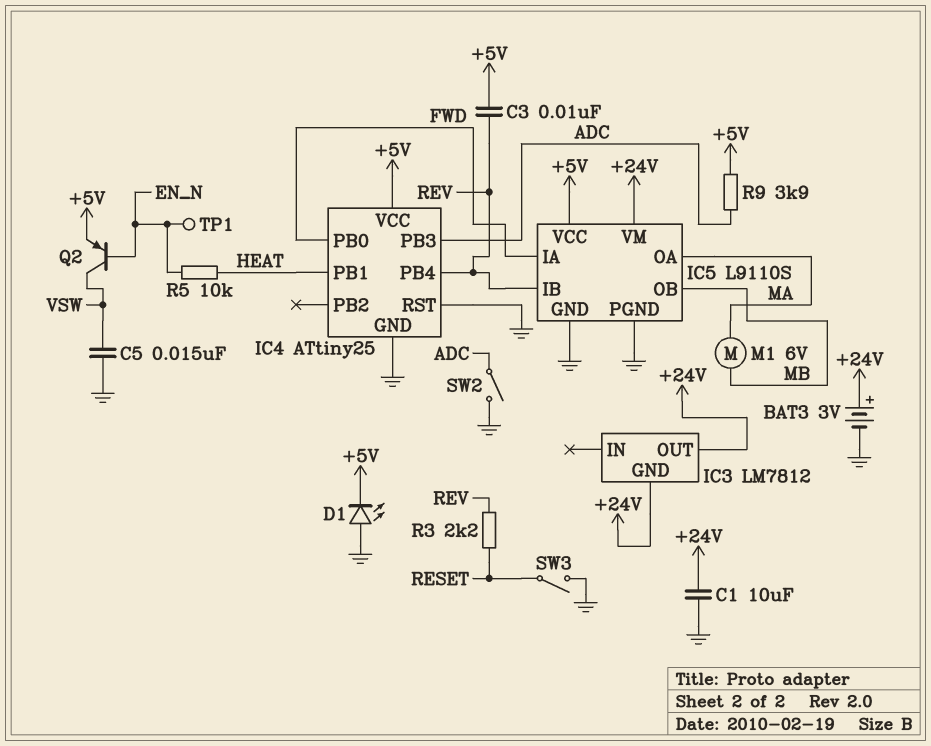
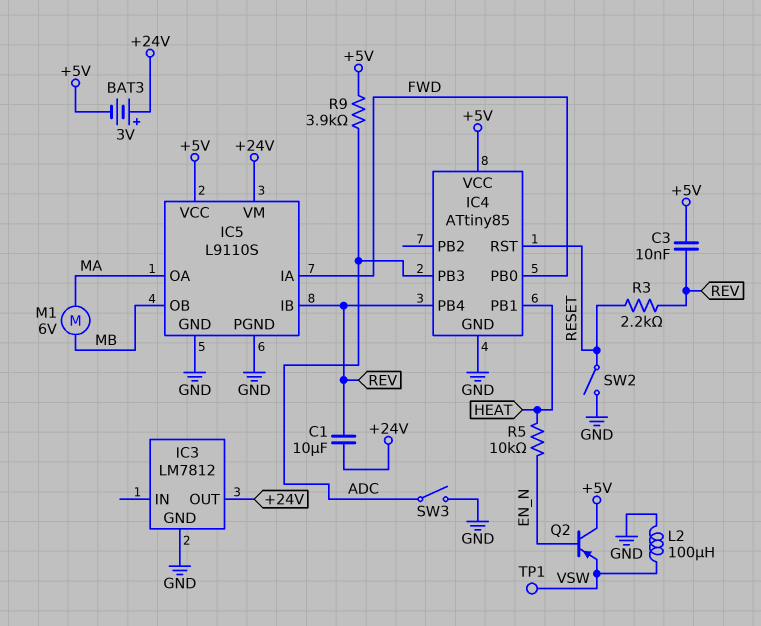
BAT3: 3V (plus +24V, minus GND) -> 3V (plus +24V, minus +5V)
C1: 10uF (+24V, GND) -> 10uF (+24V, REV)
C5: 15nF (GND, VSW) -> none
D1: LED (A GND, K +5V) -> none
IC3 pin GND: +24V -> GND
IC4: ATtiny25 -> ATtiny85
IC4 pin RST: GND -> RESET
L2: none -> 100uH (GND, VSW)
Q2: PNP (B EN_N, C VSW, E +5V) -> PNP (B EN_N, C +5V, E VSW)
SW2: switch (ADC, GND) -> switch (GND, RESET)
SW3: switch (GND, RESET) -> switch (ADC, GND)
TP1: test point (EN_N) -> test point (VSW)

